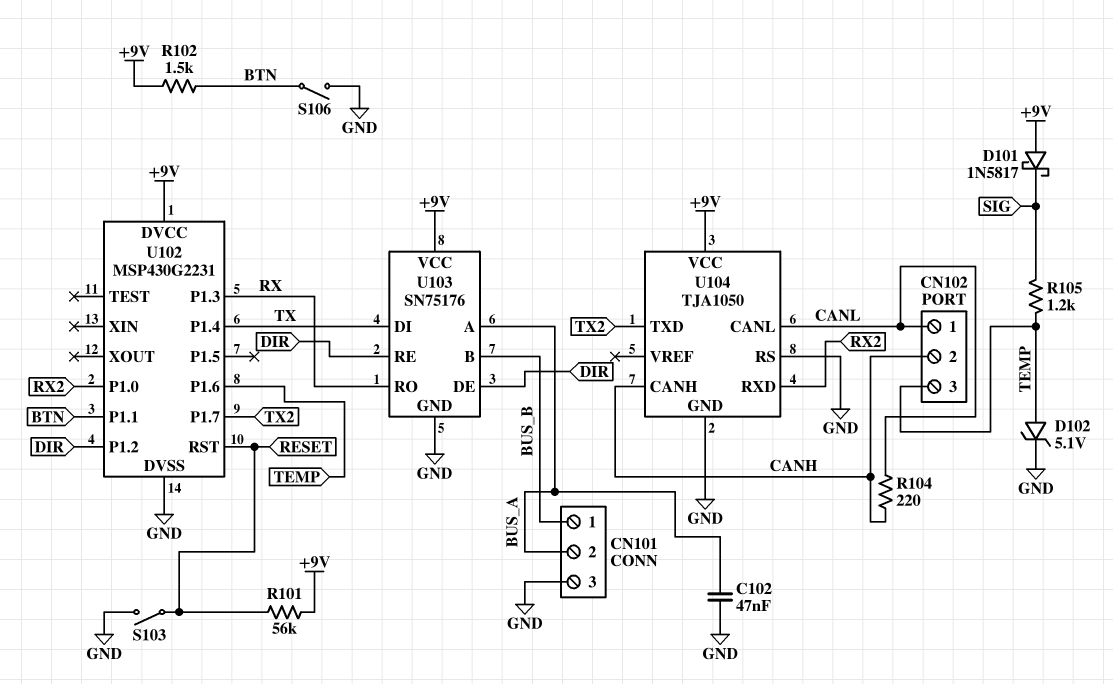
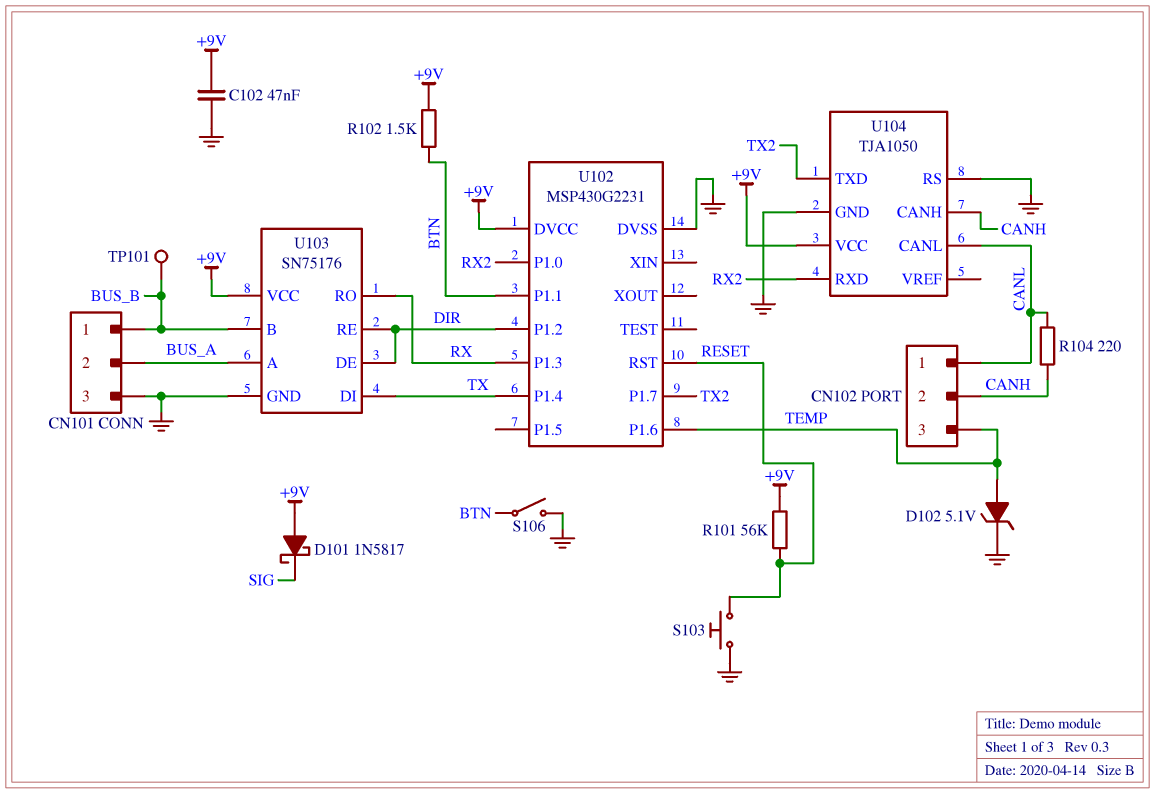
C102: 47nF (BUS_A, GND) -> 47nF (+9V, GND)
R105: 1.2k (SIG, TEMP) -> none
S103: switch (GND, RESET) -> button (GND, RESET)
TP101: none -> test point (BUS_B)

